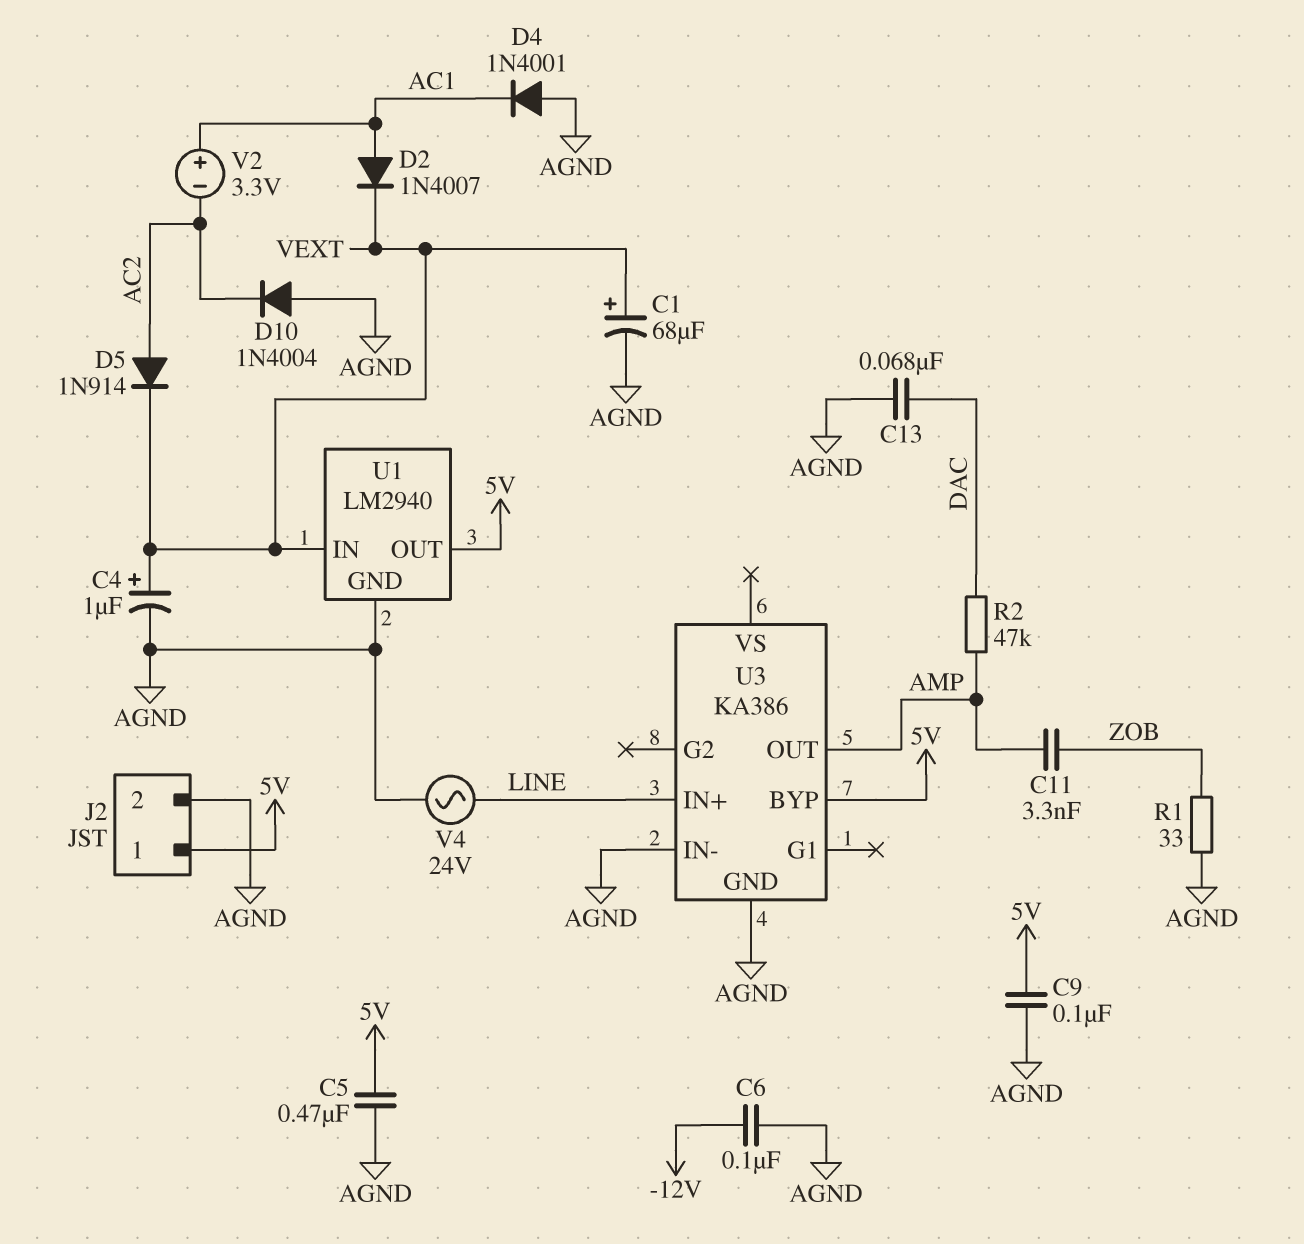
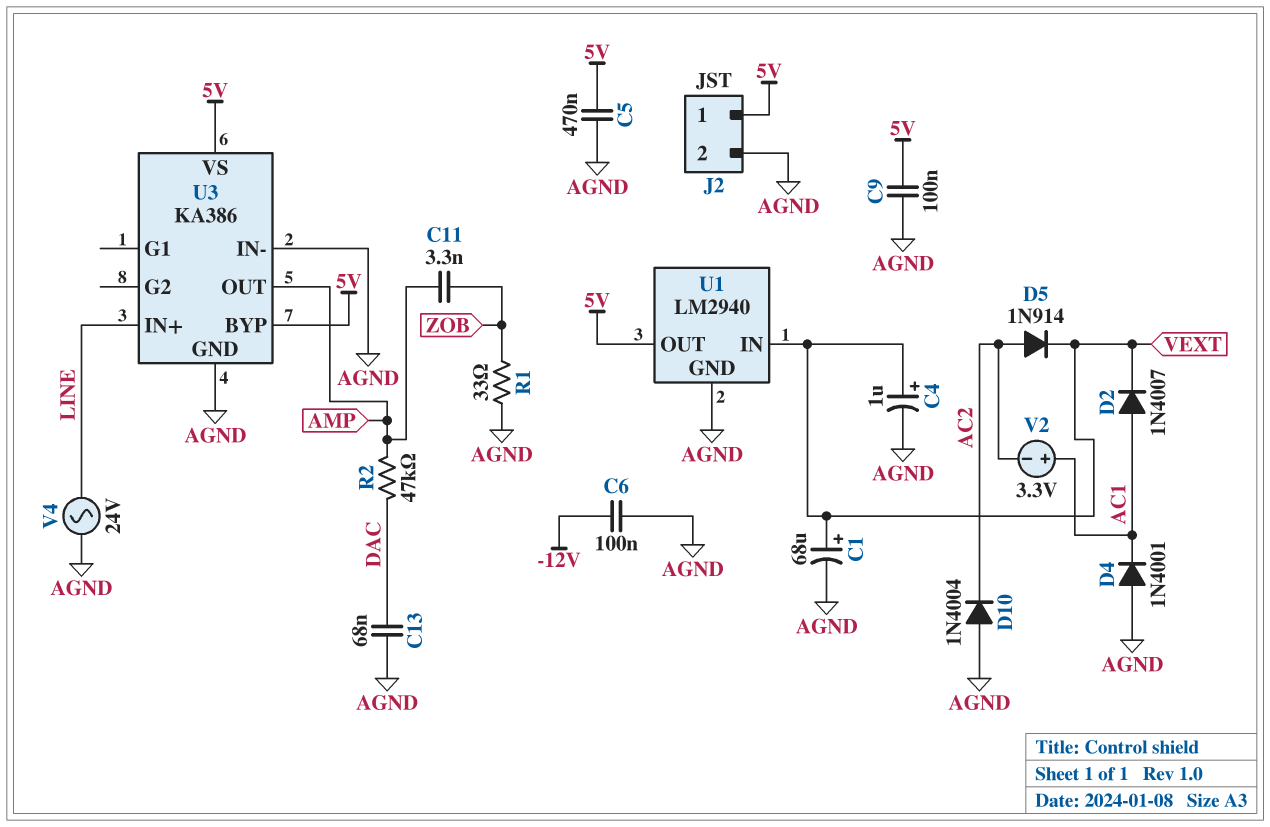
U3 pin VS: none -> 5V

